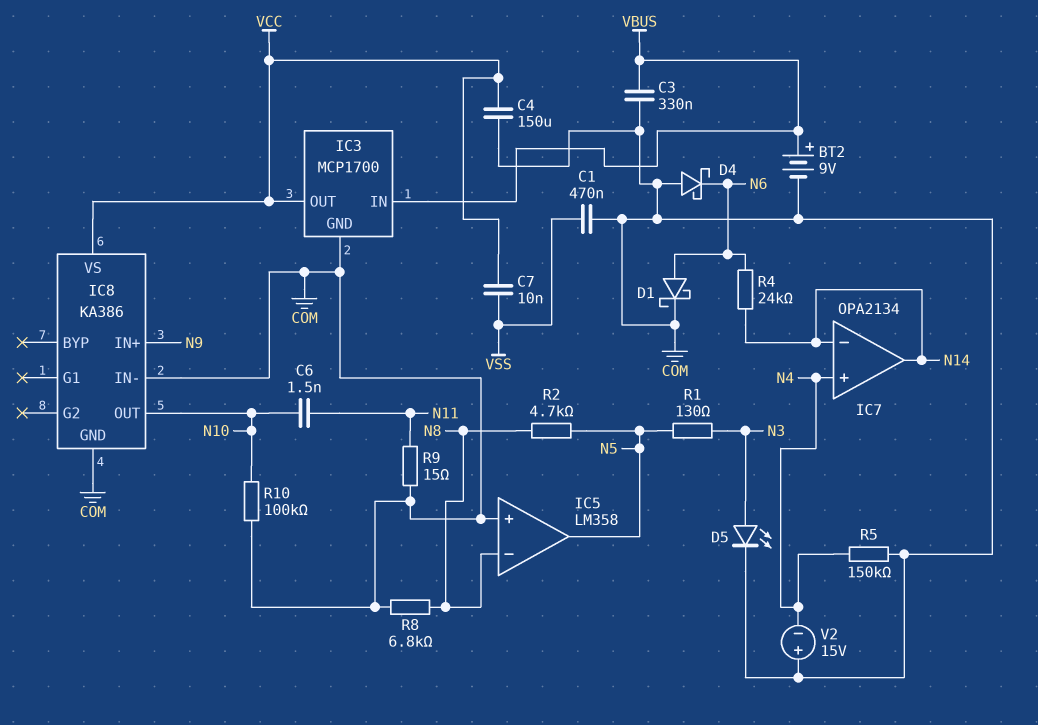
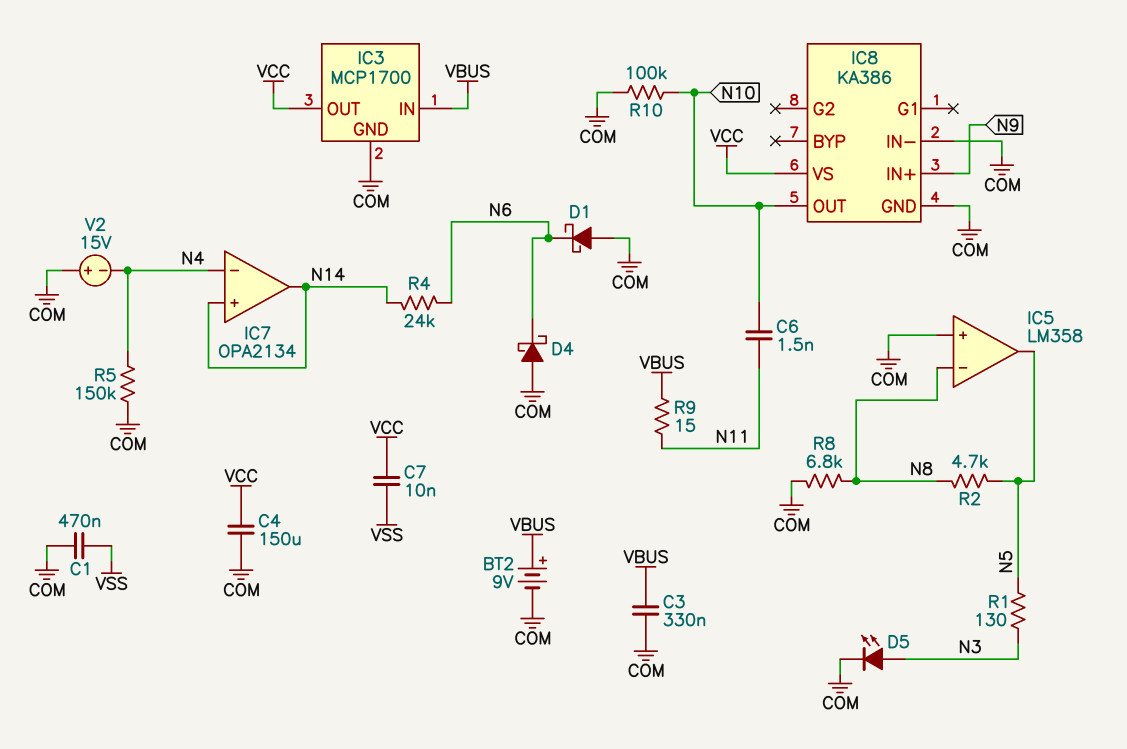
D1: schottky (A N6, K COM) -> schottky (A COM, K N6)
IC7 pin in+: N4 -> N14
IC7 pin in-: N14 -> N4
R9: 15 (COM, N11) -> 15 (N11, VBUS)

